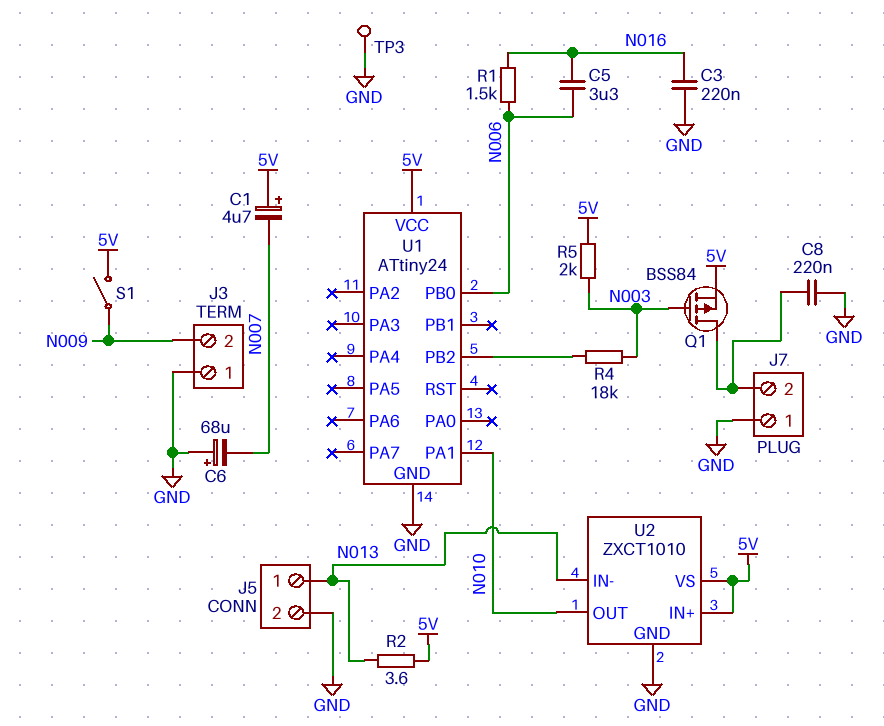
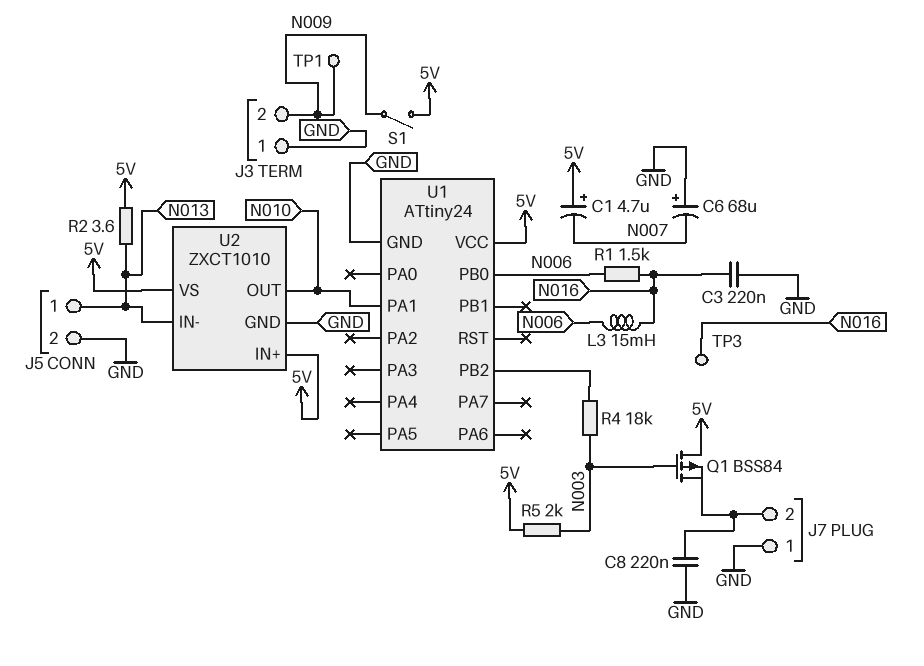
C5: 3.3uF (N006, N016) -> none
L3: none -> 15mH (N006, N016)
Q1: PMOS BSS84 (G N003, D J7/2, S 5V) -> PMOS BSS84 (G N003, D 5V, S J7/2)
TP1: none -> test point (N009)
TP3: test point (GND) -> test point (N016)

